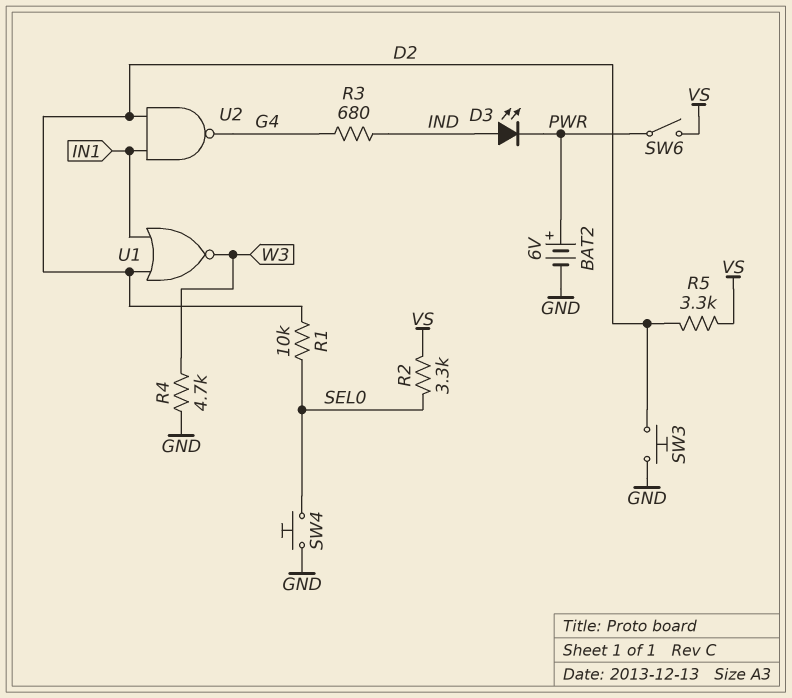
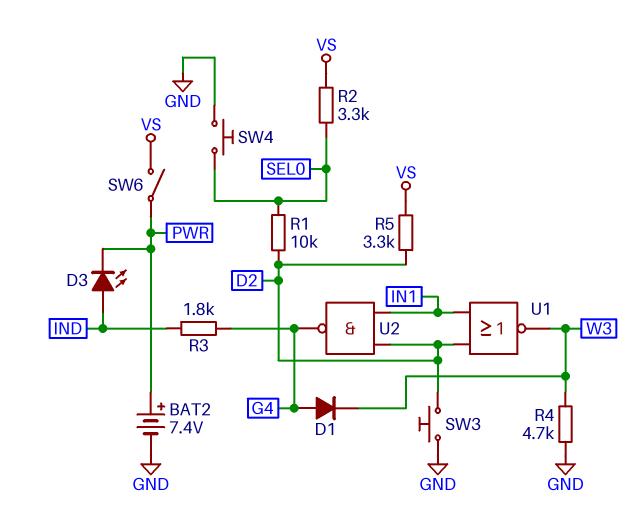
BAT2: 6V (plus PWR, minus GND) -> 7.4V (plus PWR, minus GND)
D1: none -> diode (A G4, K W3)
R3: 680 (G4, IND) -> 1.8k (G4, IND)

